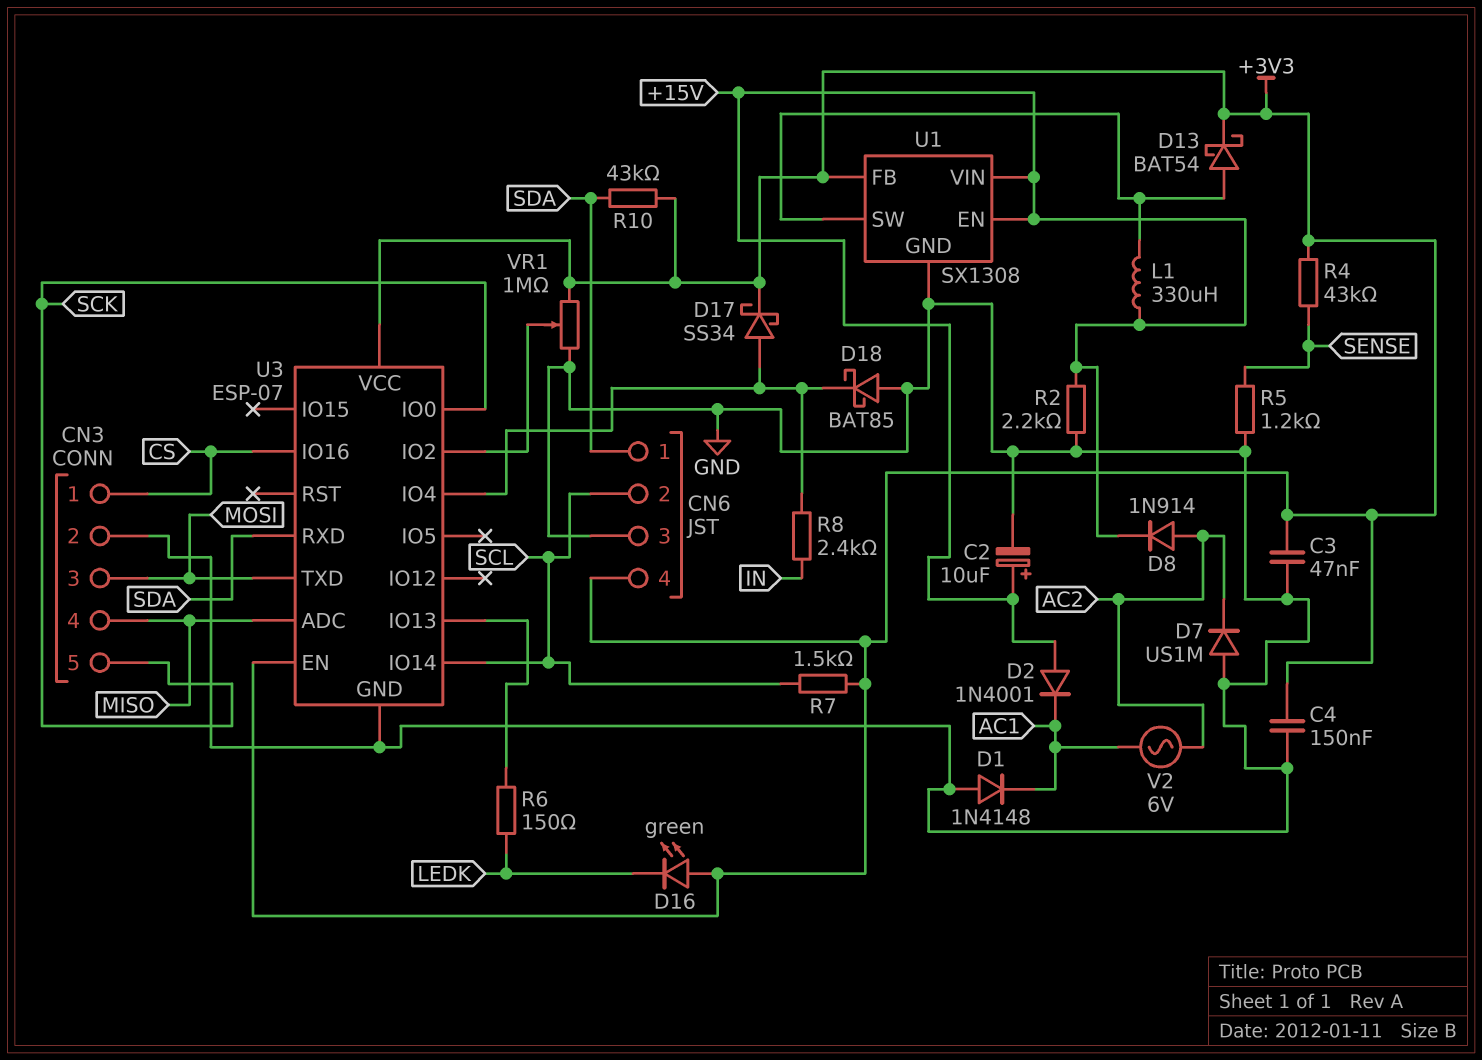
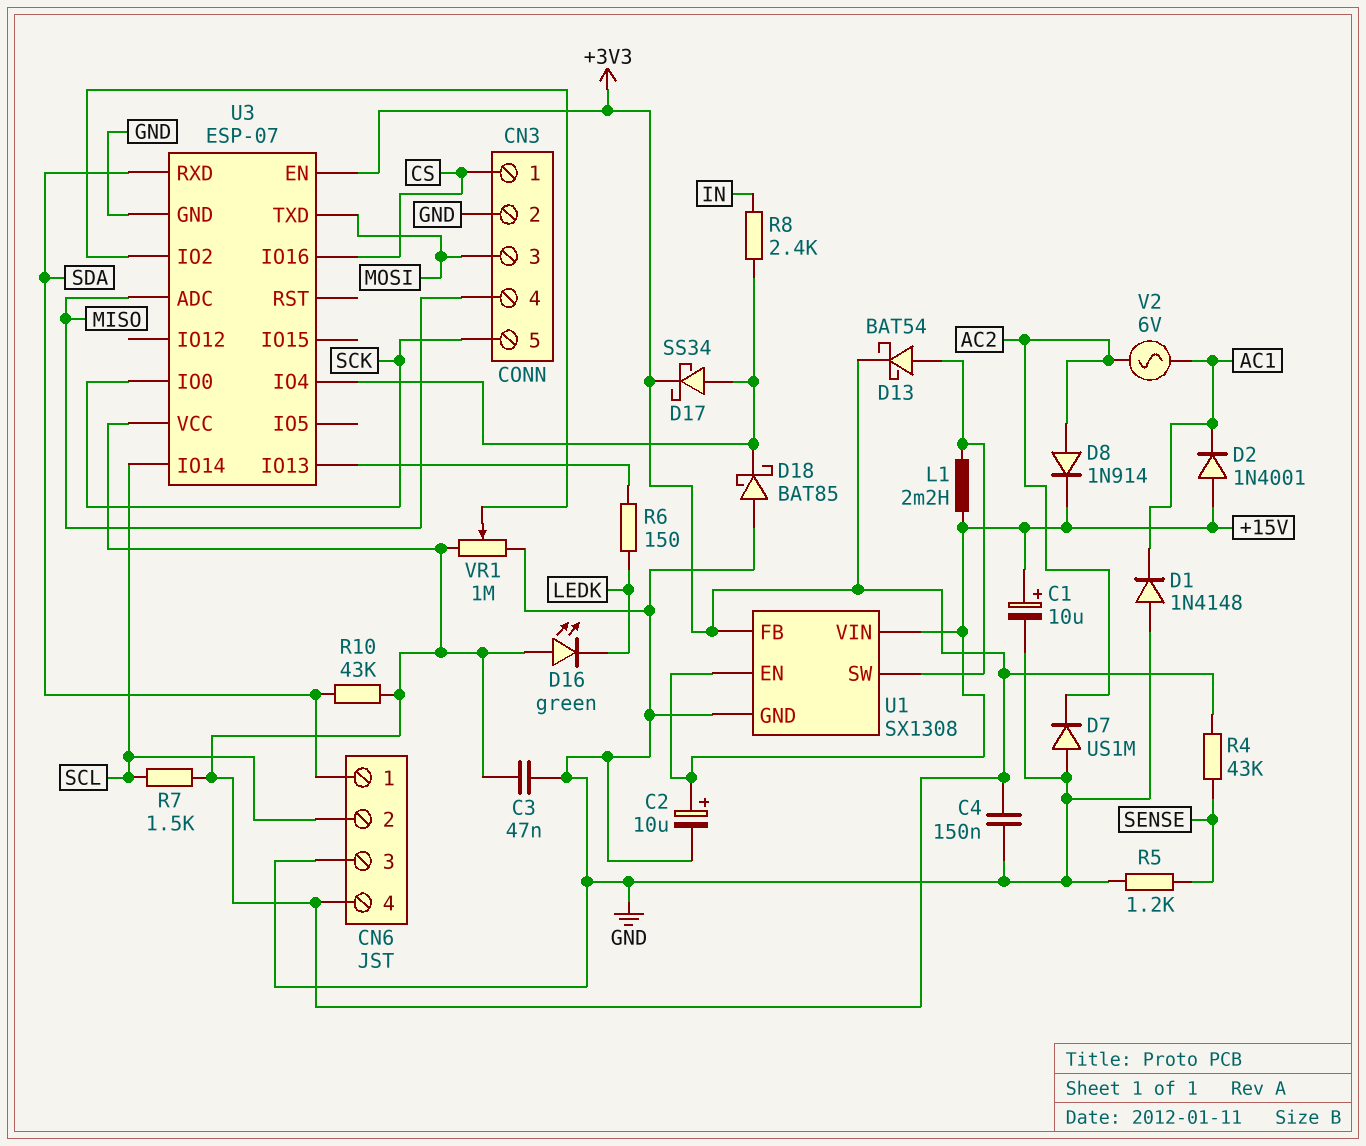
C1: none -> 10uF (plus +15V, minus GND)
L1: 330uH (+15V, U1/SW) -> 2.2mH (+15V, U1/SW)
R2: 2.2k (+15V, GND) -> none

